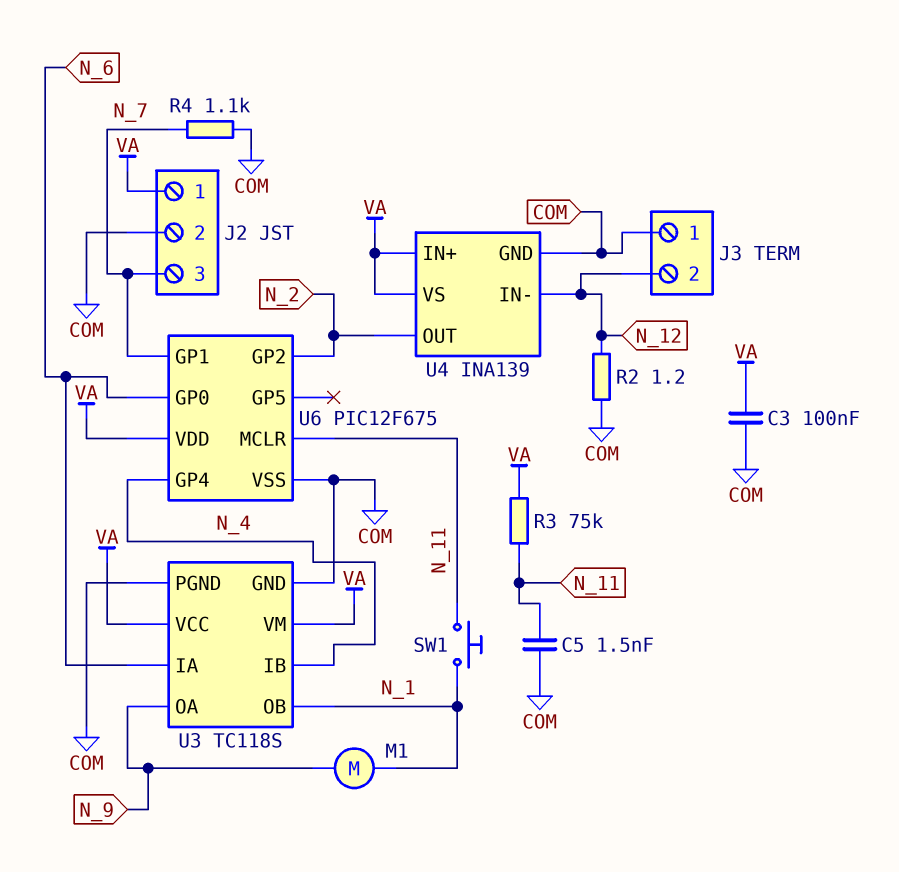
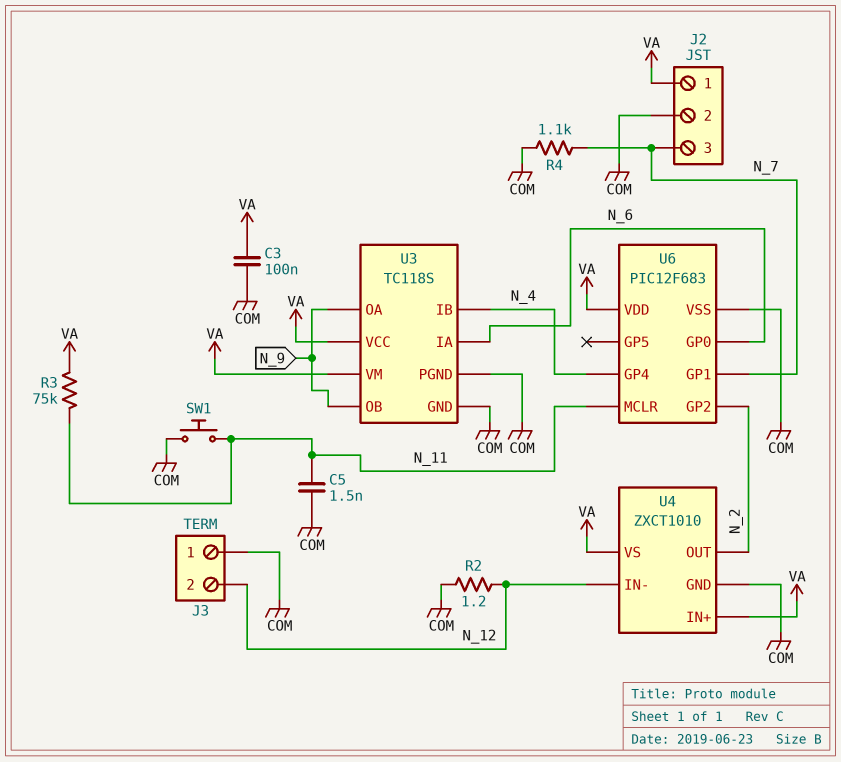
M1: motor (N_1, N_9) -> none
SW1: button (N_1, N_11) -> button (COM, N_11)
U3 pin OB: N_1 -> N_9
U4: INA139 -> ZXCT1010
U6: PIC12F675 -> PIC12F683

